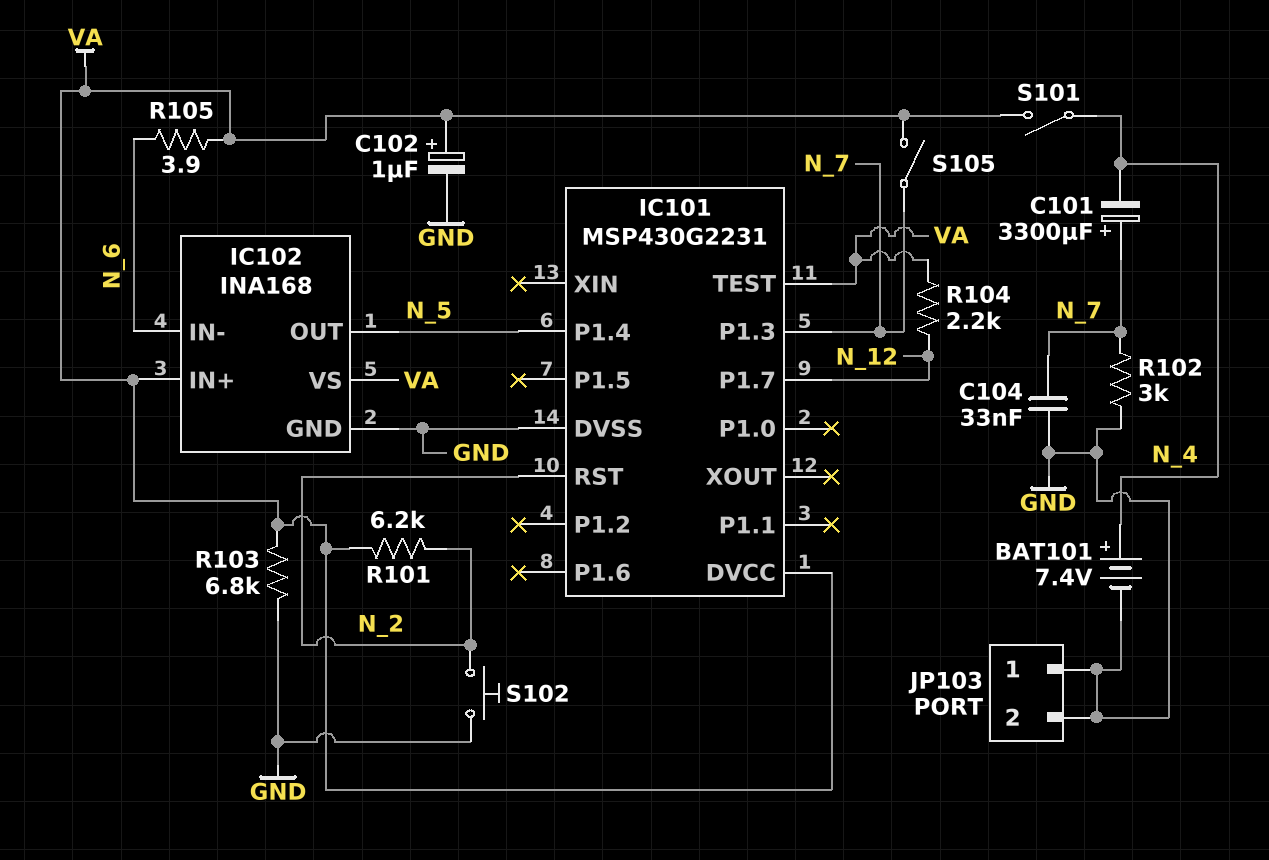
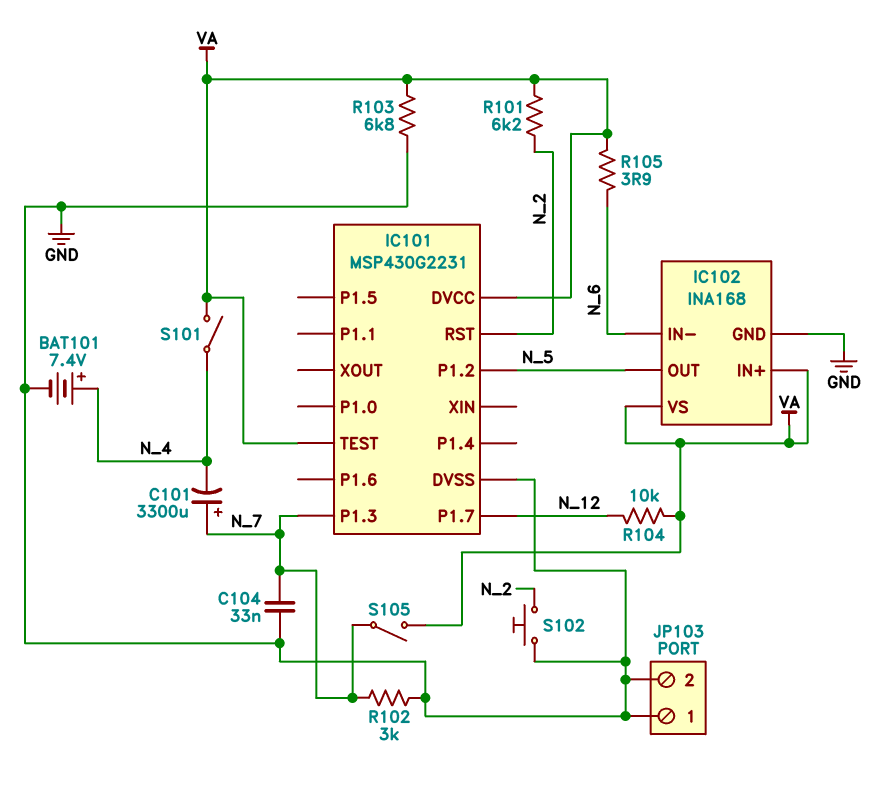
C102: 1uF (plus VA, minus GND) -> none
IC101 pin P1.2: none -> N_5
IC101 pin P1.4: N_5 -> none
R104: 2.2k (N_12, VA) -> 10k (N_12, VA)

